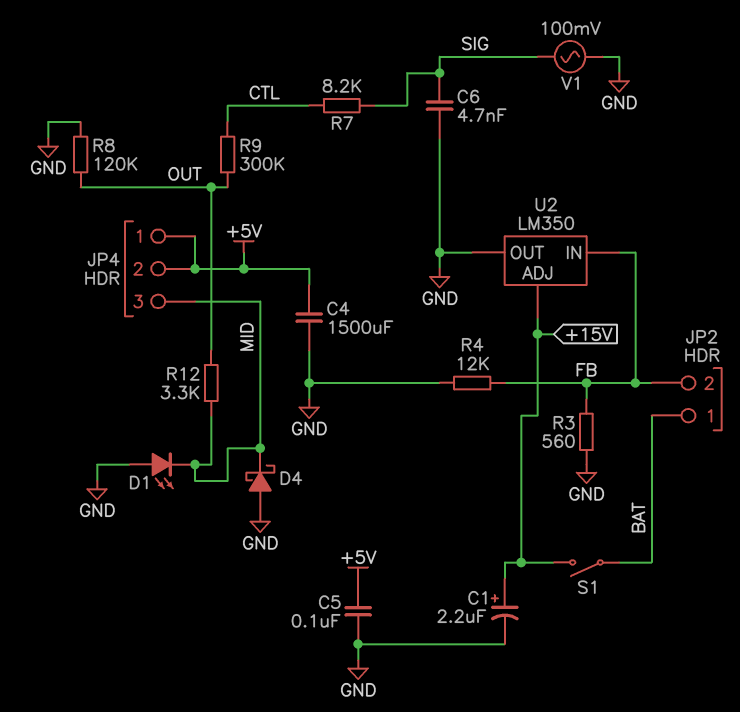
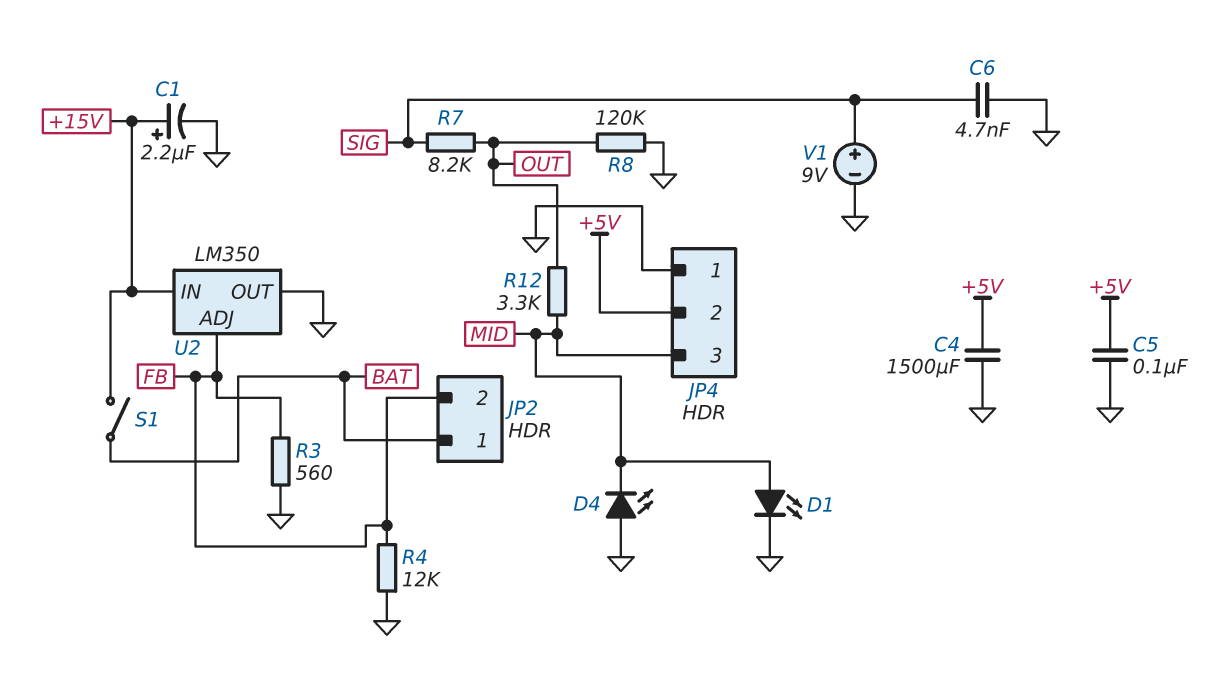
D1: LED (A GND, K MID) -> LED (A MID, K GND)
D4: schottky (A GND, K MID) -> LED (A GND, K MID)
JP4 pin 1: +5V -> GND
R7: 8.2k (CTL, SIG) -> 8.2k (OUT, SIG)
R9: 300k (CTL, OUT) -> none
U2 pin ADJ: +15V -> FB
U2 pin IN: FB -> +15V
V1: AC 100mV (GND, SIG) -> 9V (plus SIG, minus GND)

